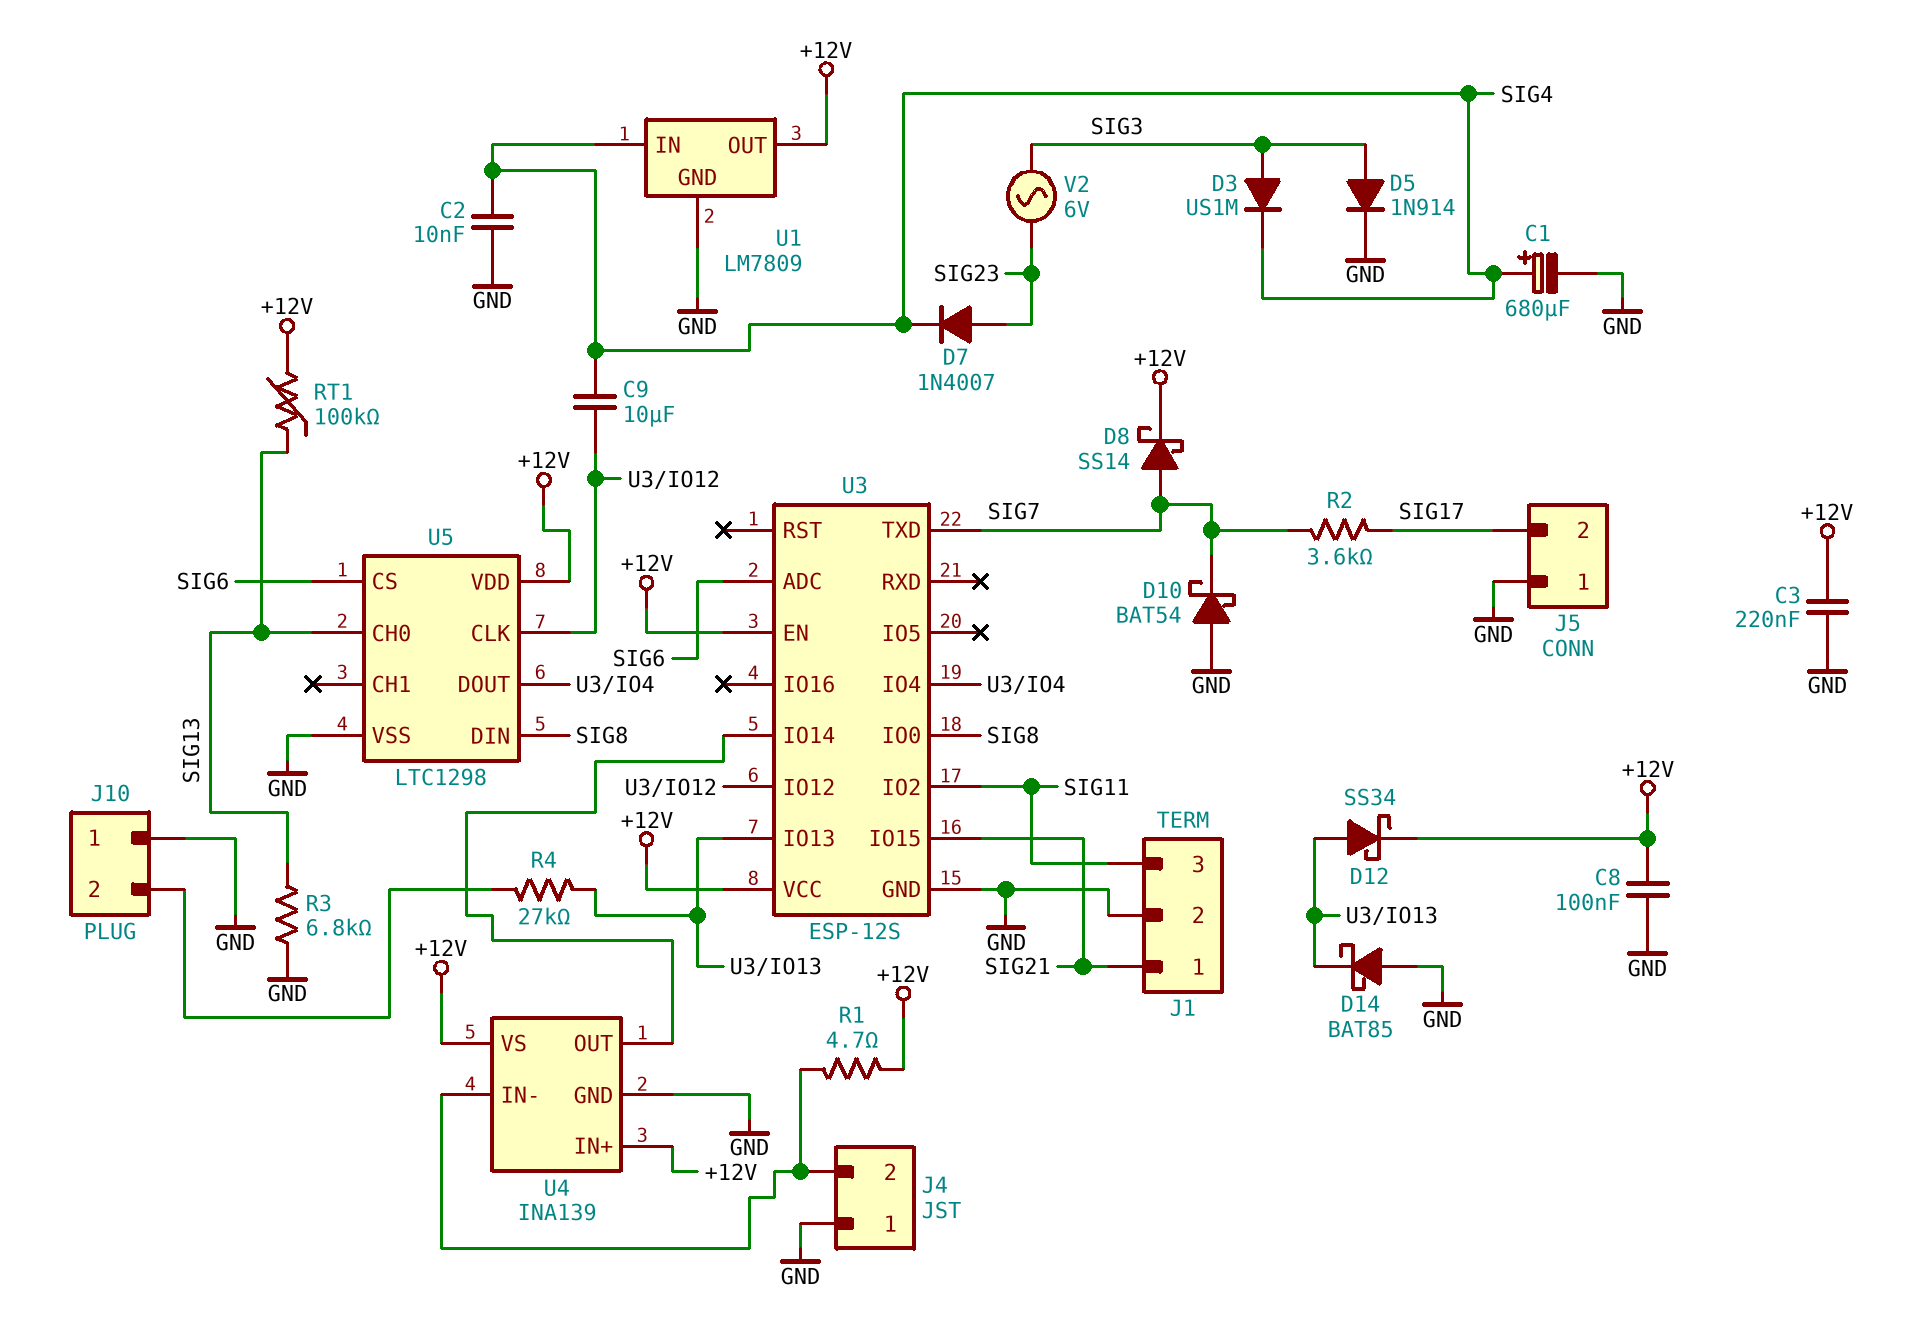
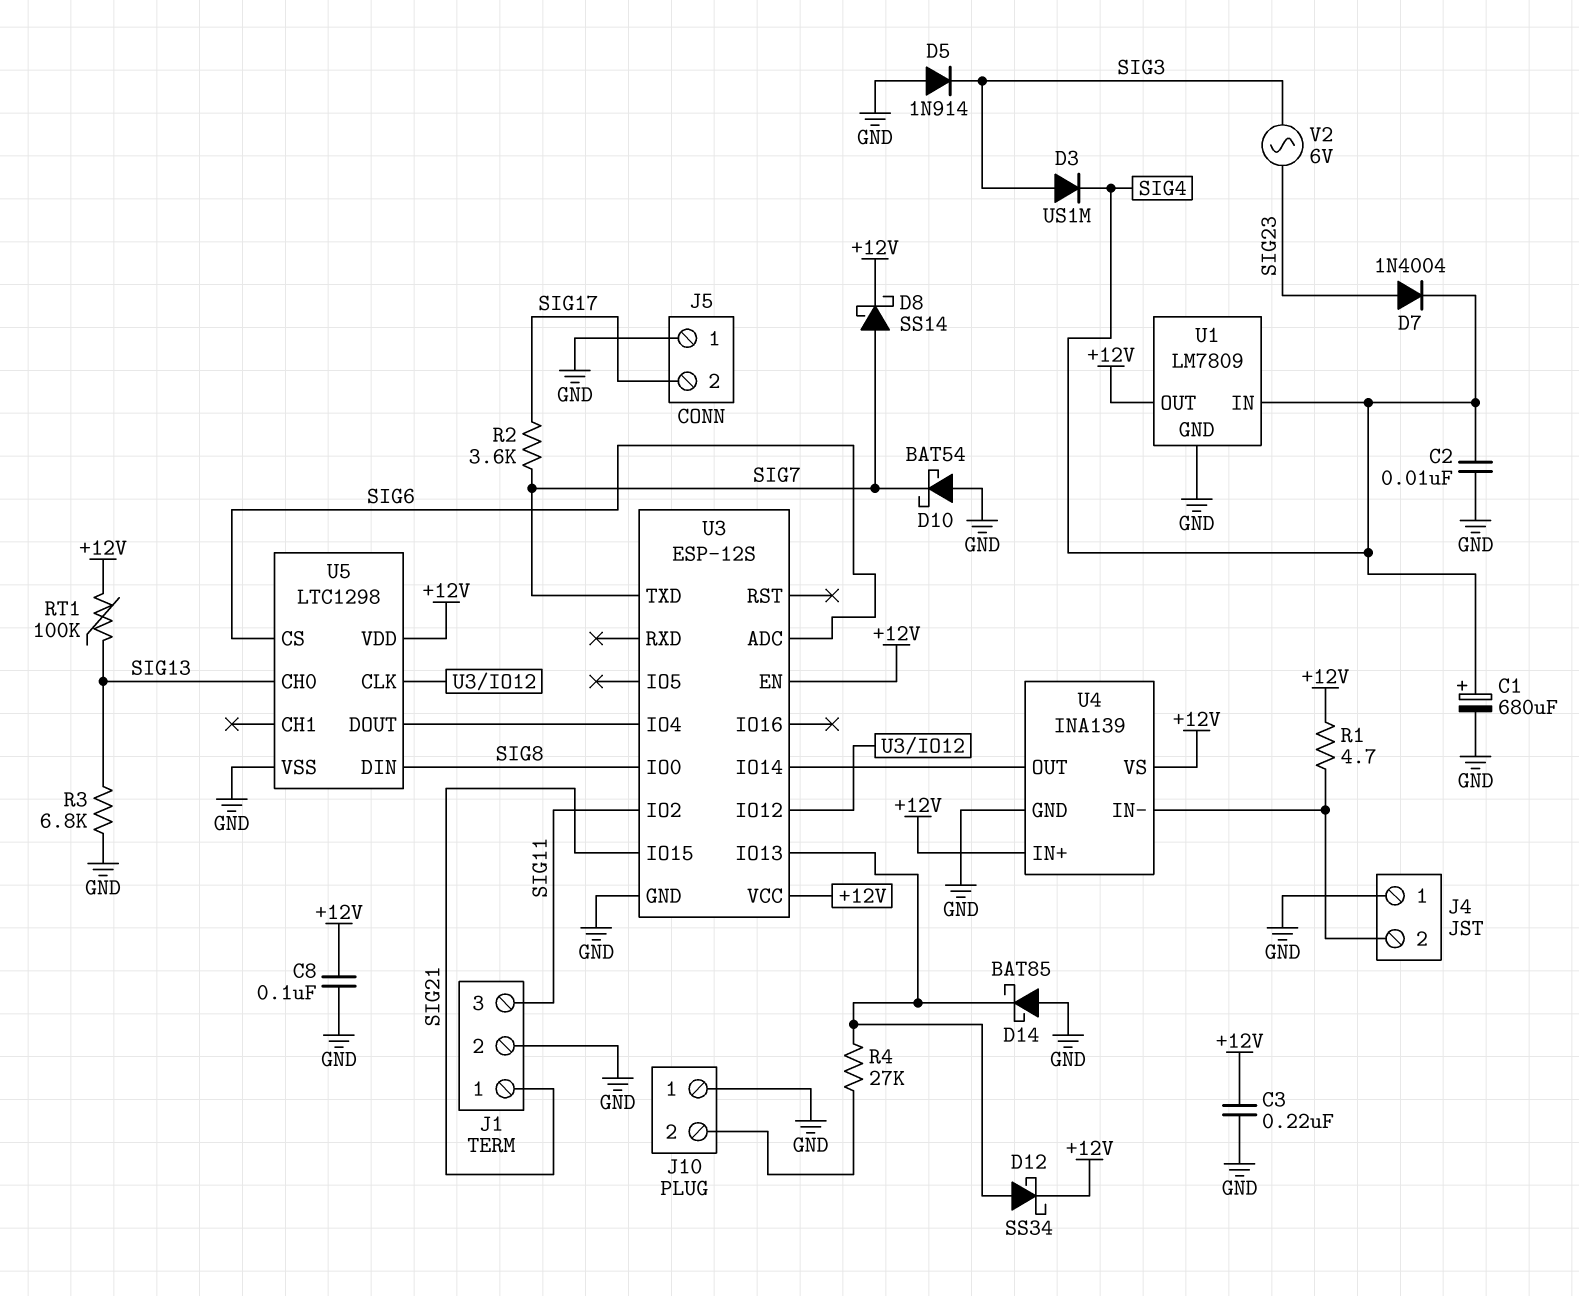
C9: 10uF (SIG4, U3/IO12) -> none
D5: diode 1N914 (A SIG3, K GND) -> diode 1N914 (A GND, K SIG3)
D7: diode 1N4007 (A SIG23, K SIG4) -> diode 1N4004 (A SIG23, K SIG4)

